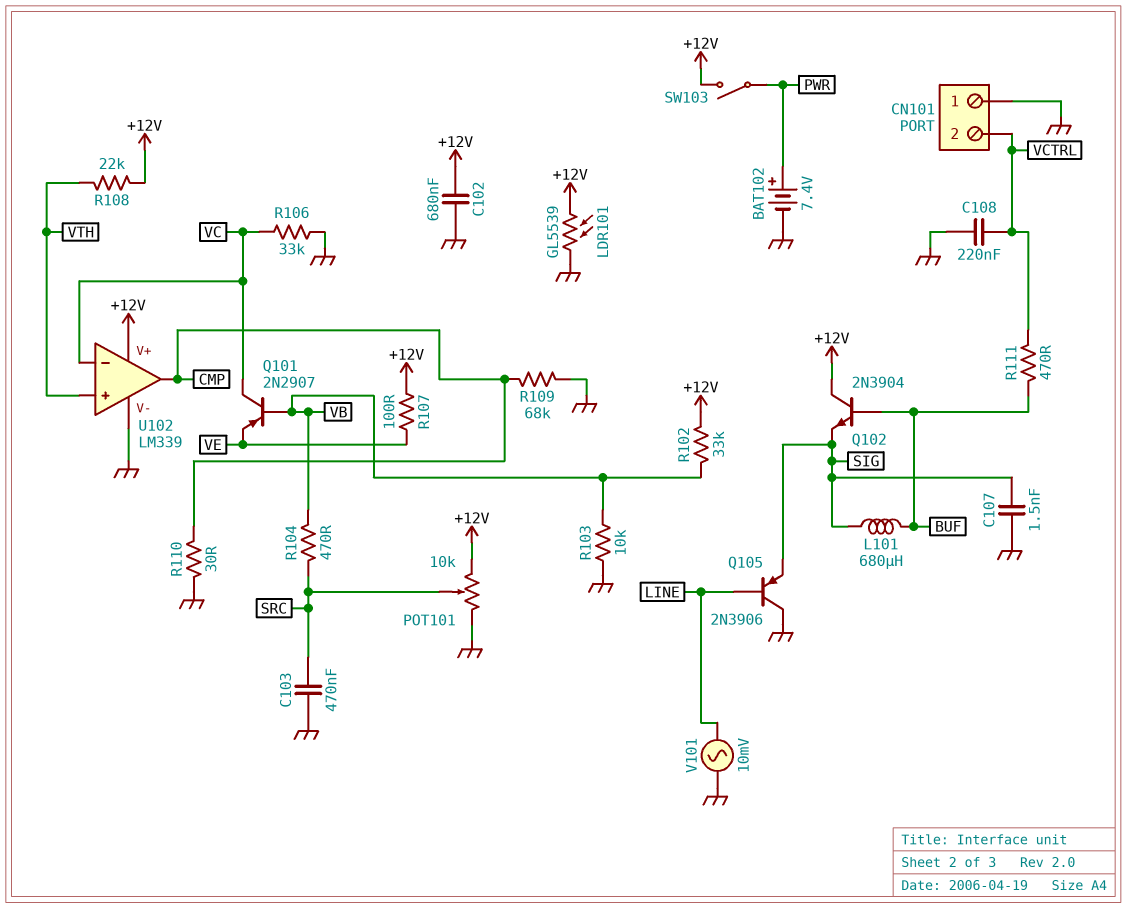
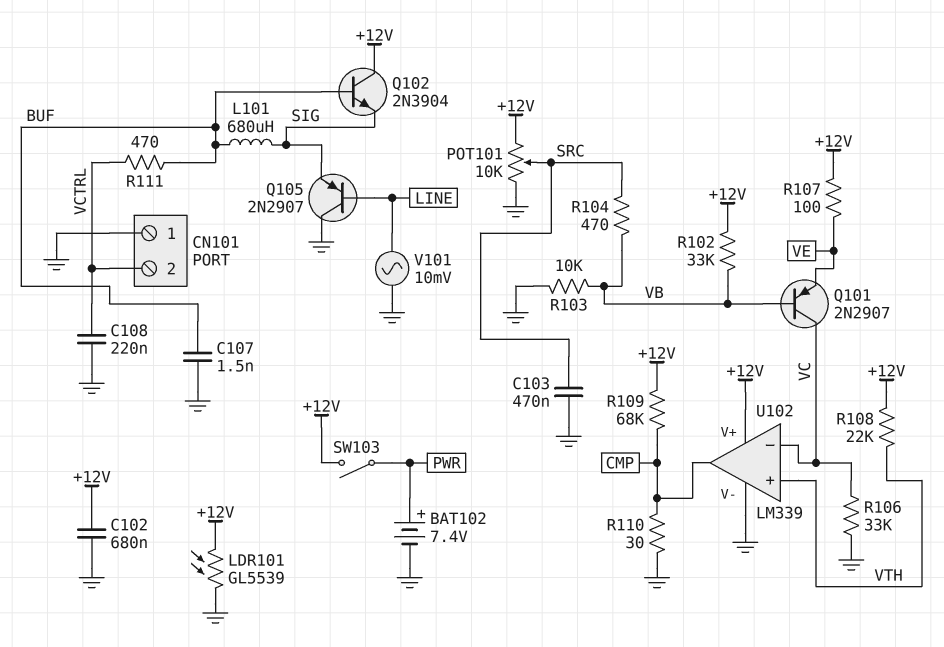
C107: 1.5nF (GND, SIG) -> 1.5nF (BUF, GND)
Q105: PNP 2N3906 (B LINE, C GND, E SIG) -> PNP 2N2907 (B LINE, C GND, E SIG)
R109: 68k (CMP, GND) -> 68k (+12V, CMP)

